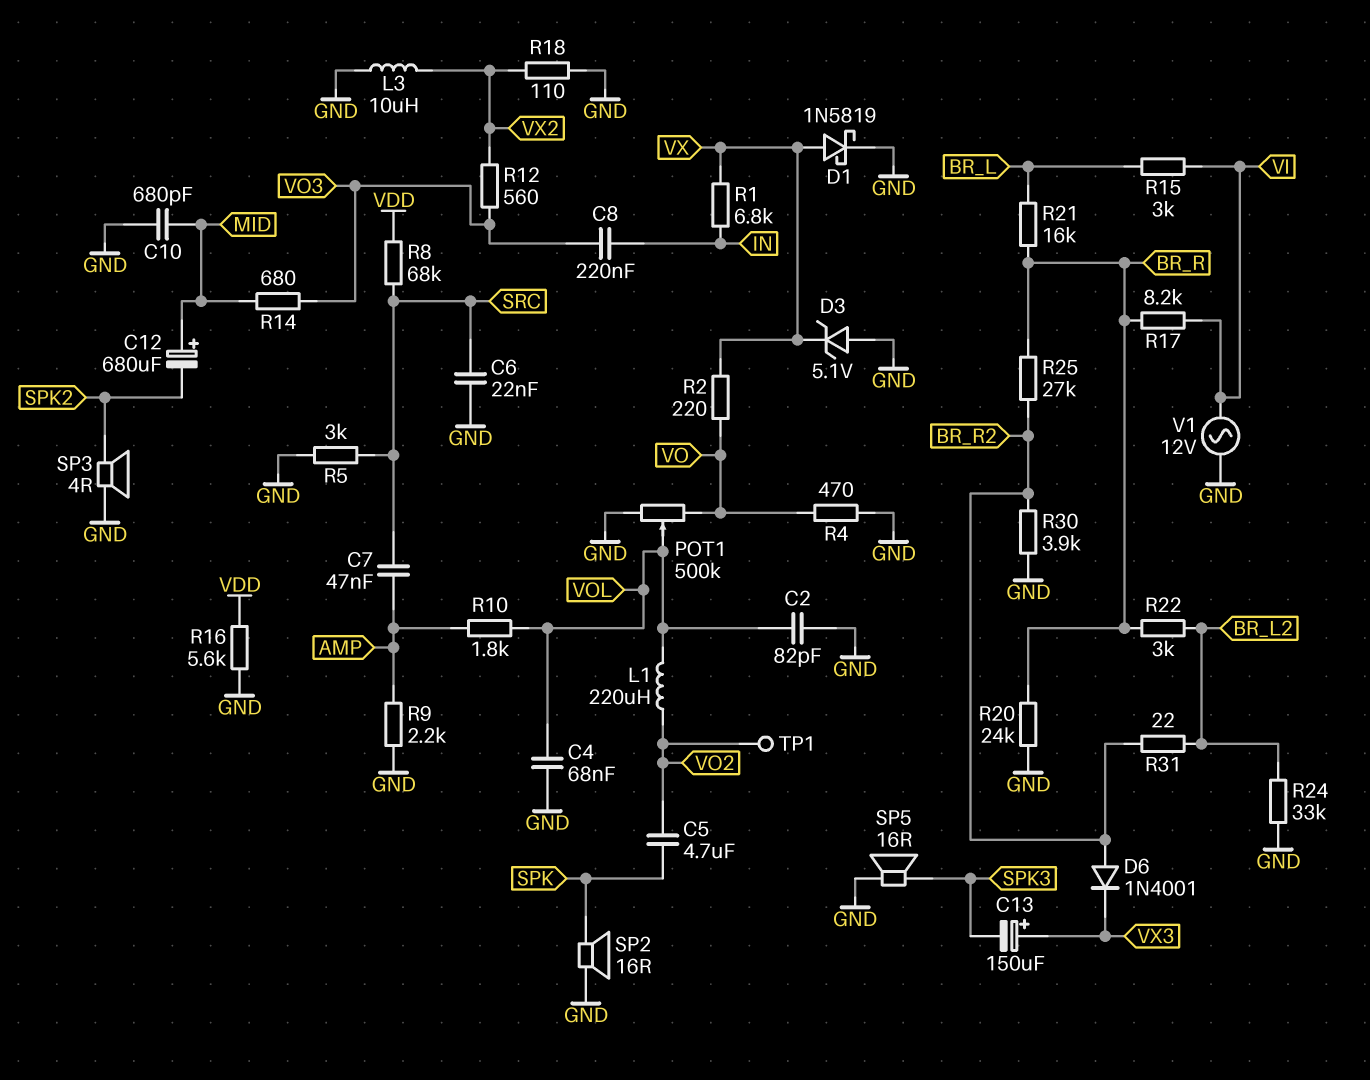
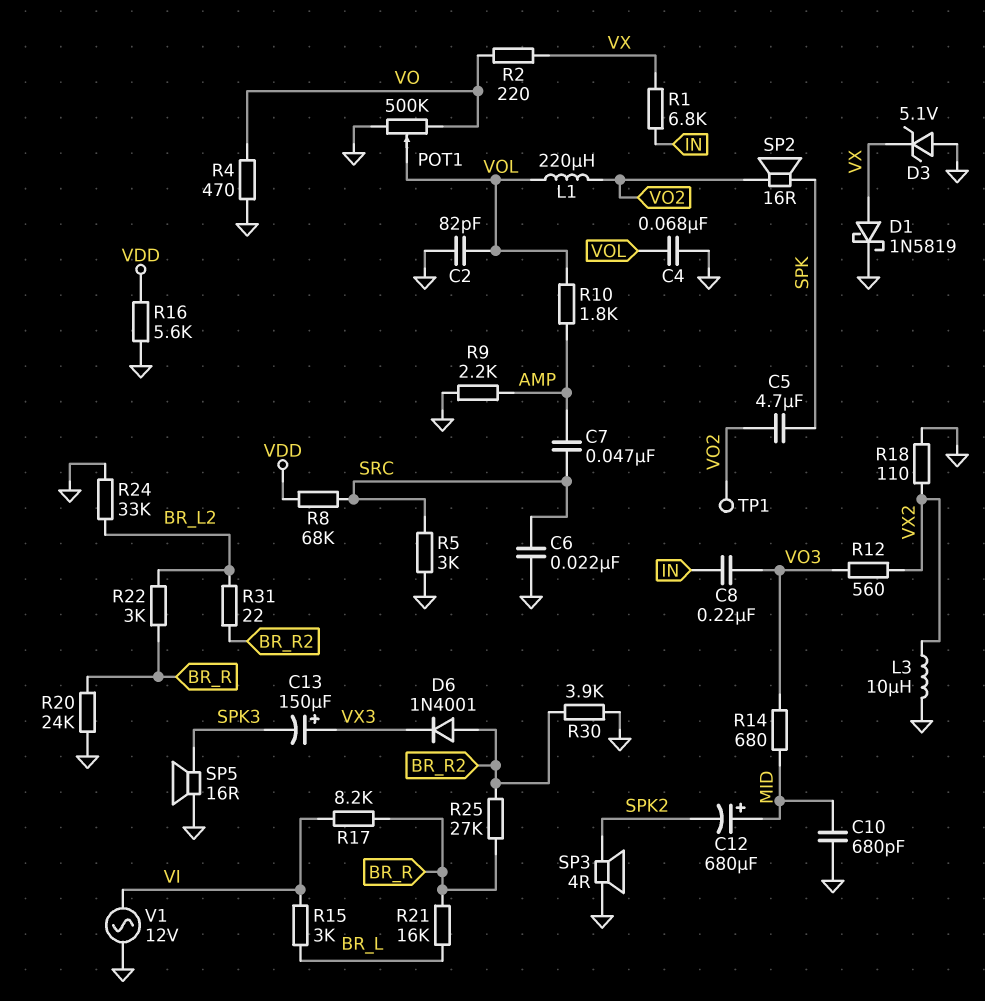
SP2: speaker 16R (GND, SPK) -> speaker 16R (SPK, VO2)

